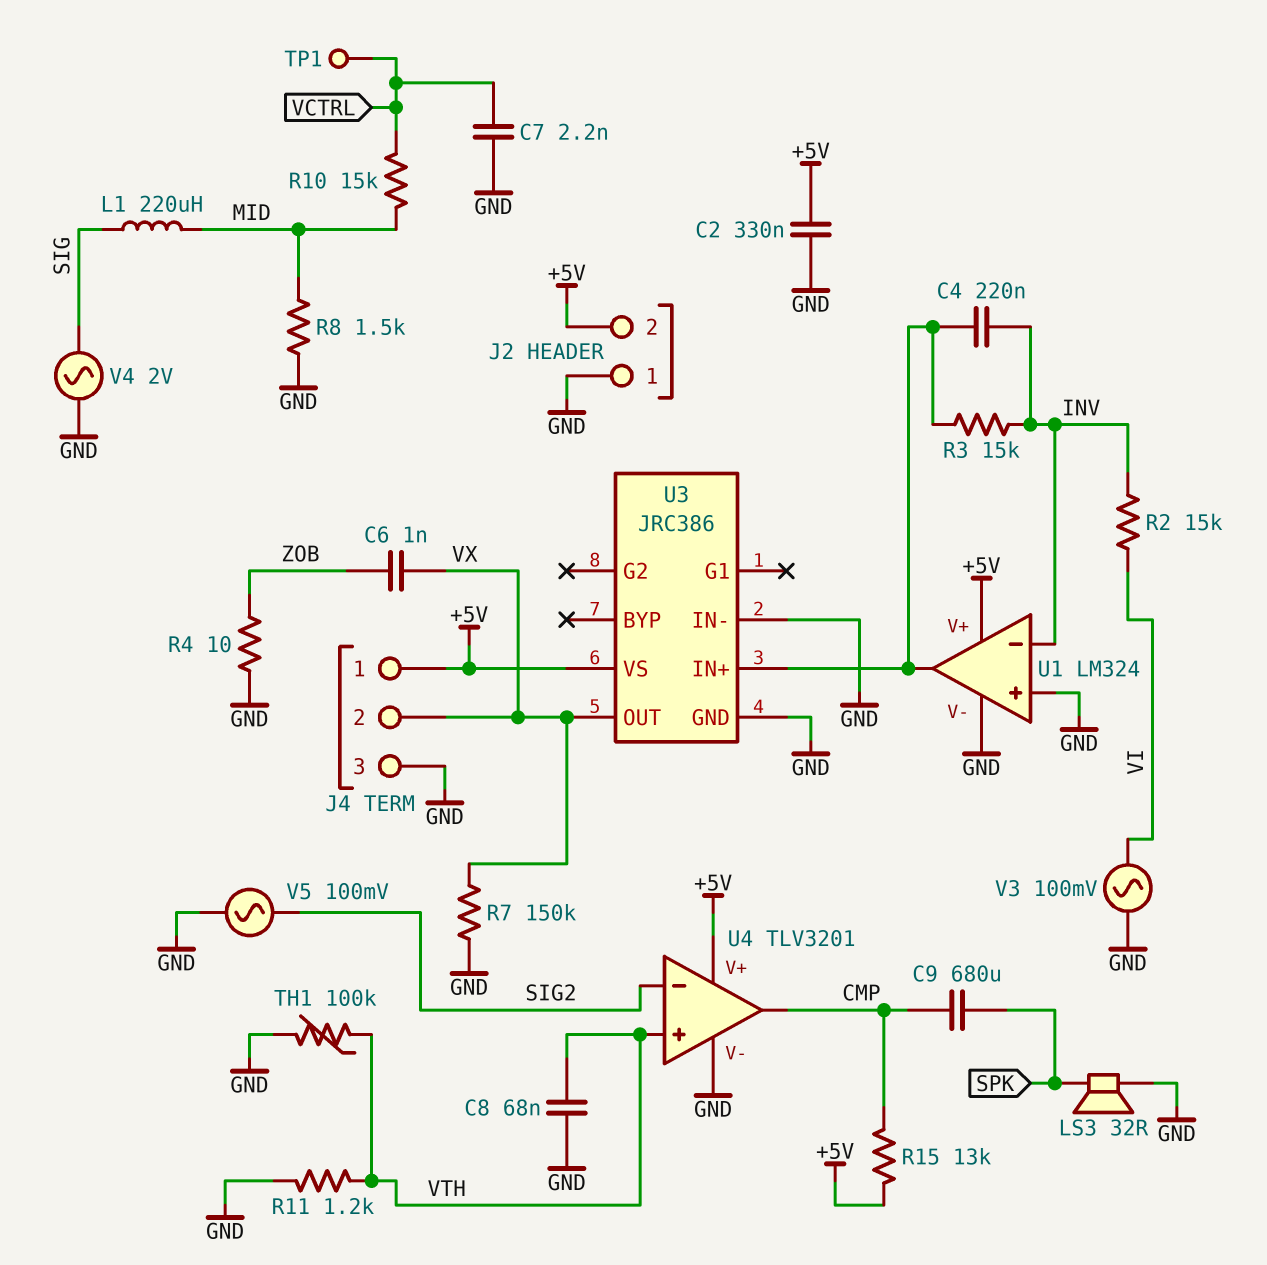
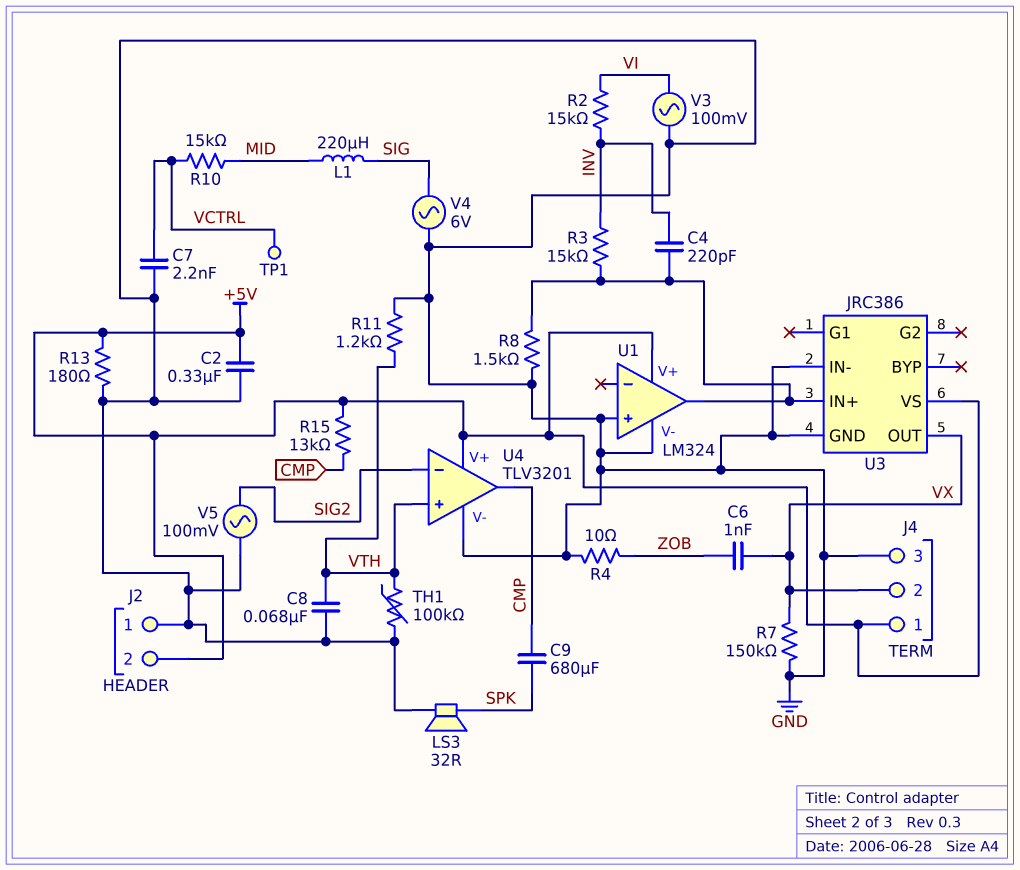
C4: 220nF (INV, U1/out) -> 220pF (INV, U1/out)
R8: 1.5k (GND, MID) -> 1.5k (GND, U1/out)
R13: none -> 180 (+5V, GND)
U1 pin in-: INV -> none
V4: AC 2V (GND, SIG) -> AC 6V (GND, SIG)

